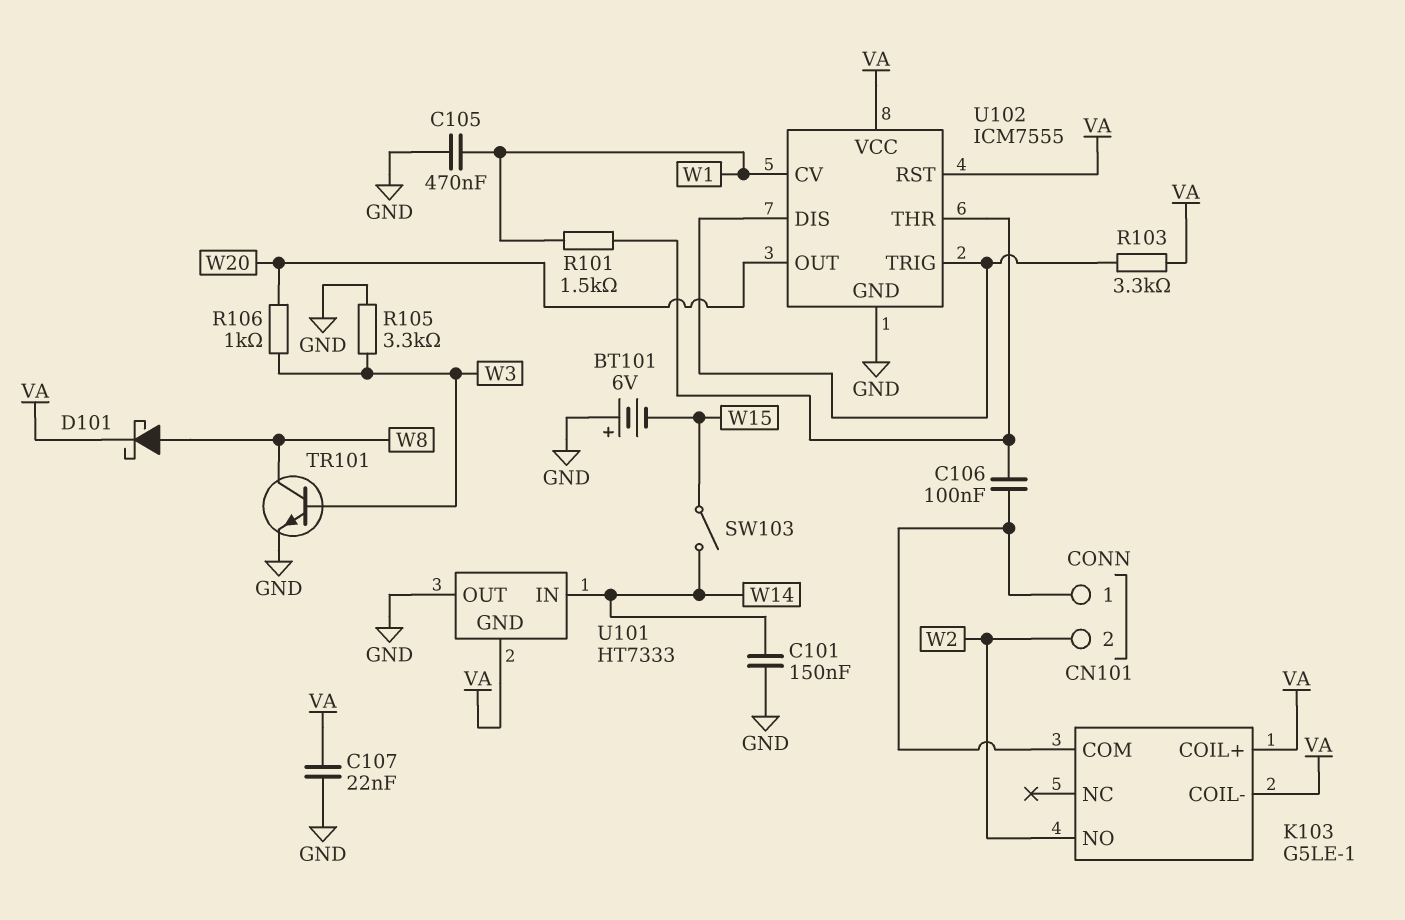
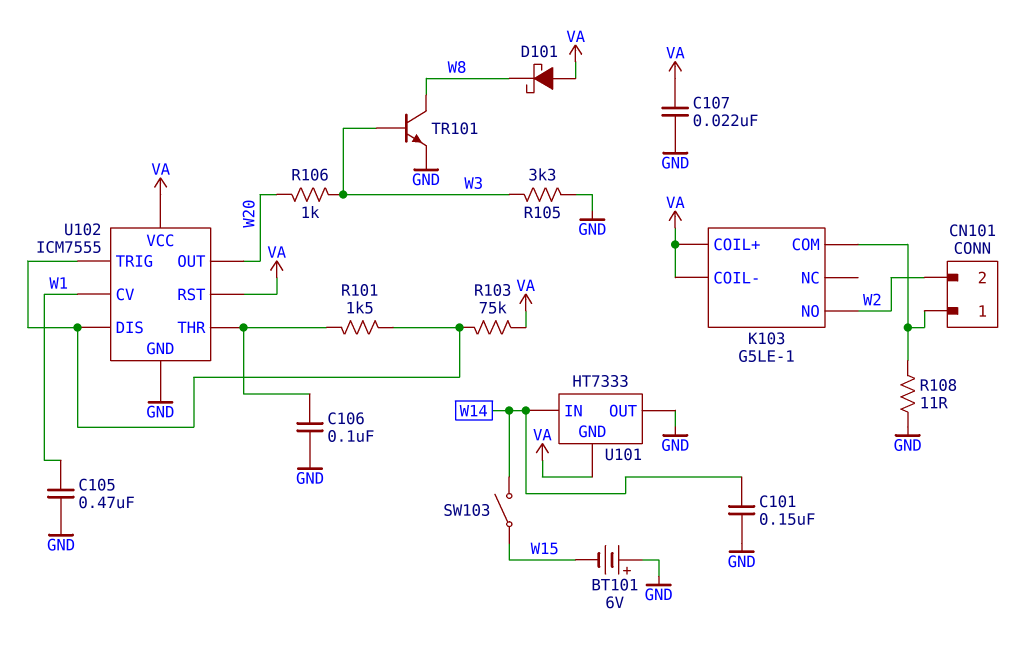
C106: 100nF (CN101/1, U102/THR) -> 100nF (GND, U102/THR)
D101: schottky (A W8, K VA) -> schottky (A VA, K W8)
R101: 1.5k (U102/THR, W1) -> 1.5k (U102/DIS, U102/THR)
R103: 3.3k (U102/DIS, VA) -> 75k (U102/DIS, VA)
R108: none -> 11 (CN101/1, GND)

